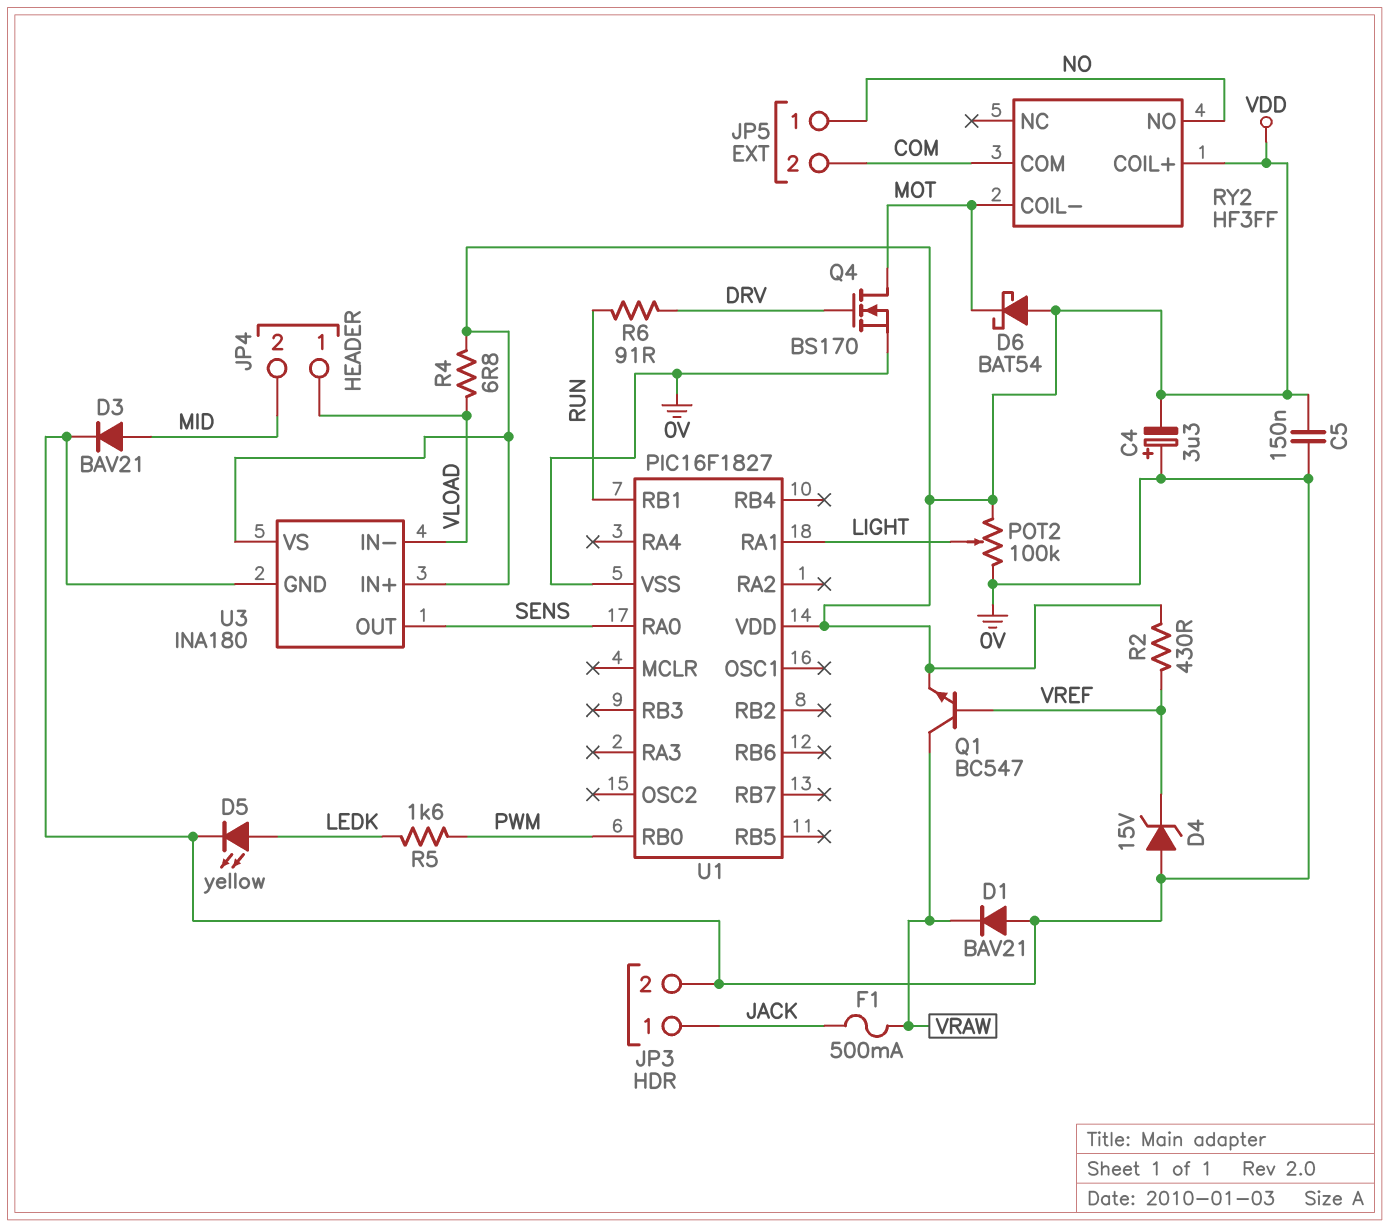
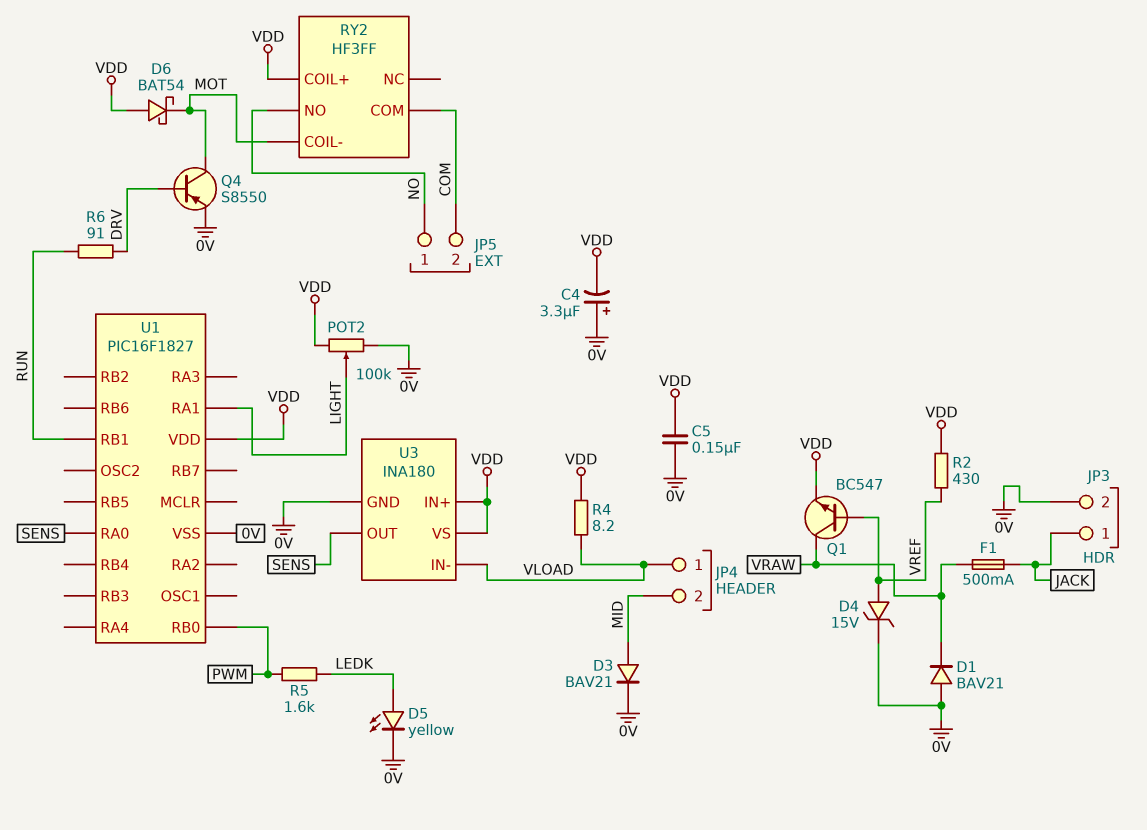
D4: zener 15V (A 0V, K VREF) -> zener 15V (A VREF, K 0V)
Q4: NMOS BS170 (G DRV, D MOT, S 0V) -> PNP S8550 (B DRV, C MOT, E 0V)
R4: 6.8 (VDD, VLOAD) -> 8.2 (VDD, VLOAD)

